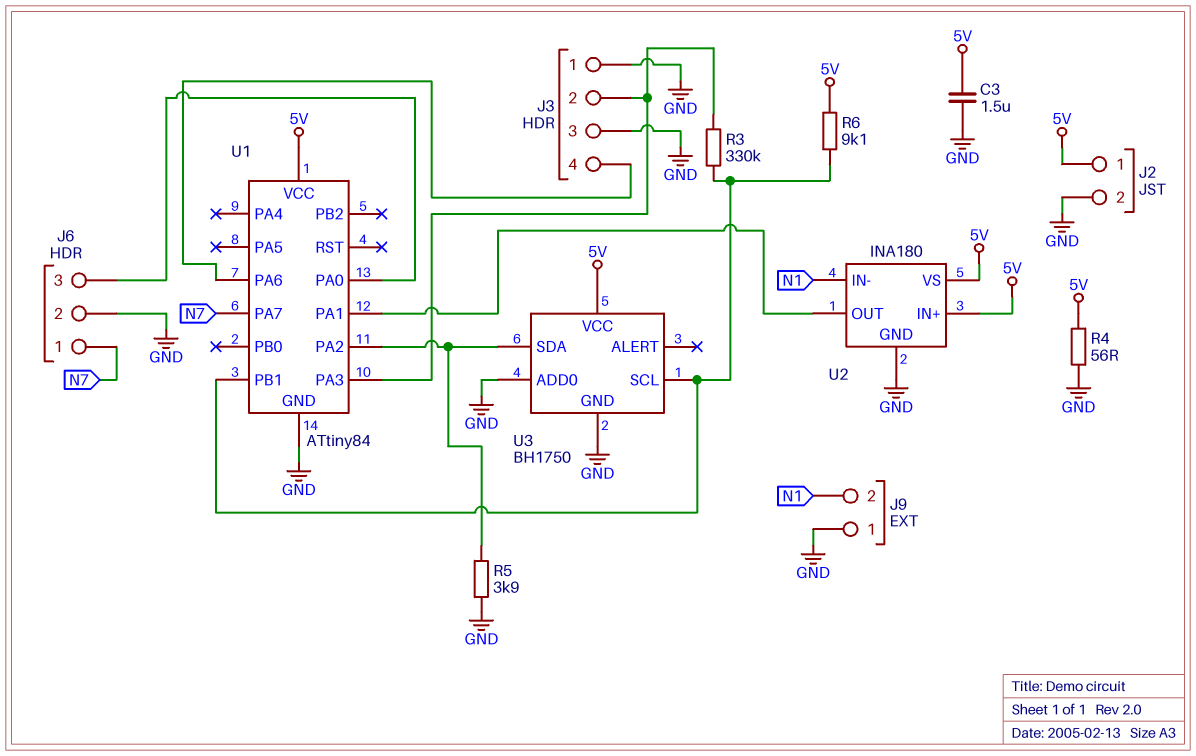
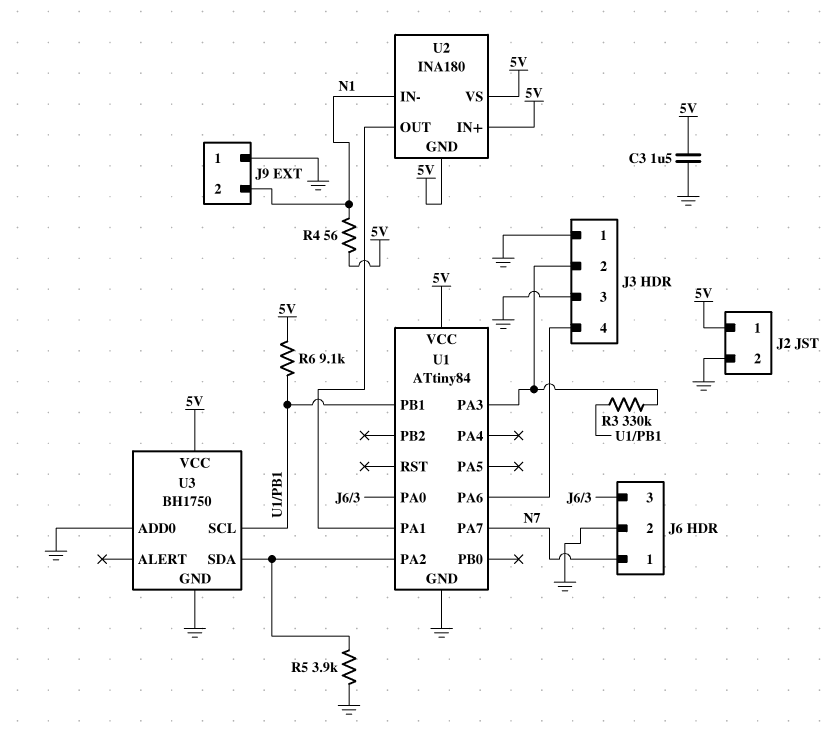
R4: 56 (5V, GND) -> 56 (5V, N1)
U2 pin GND: GND -> 5V

